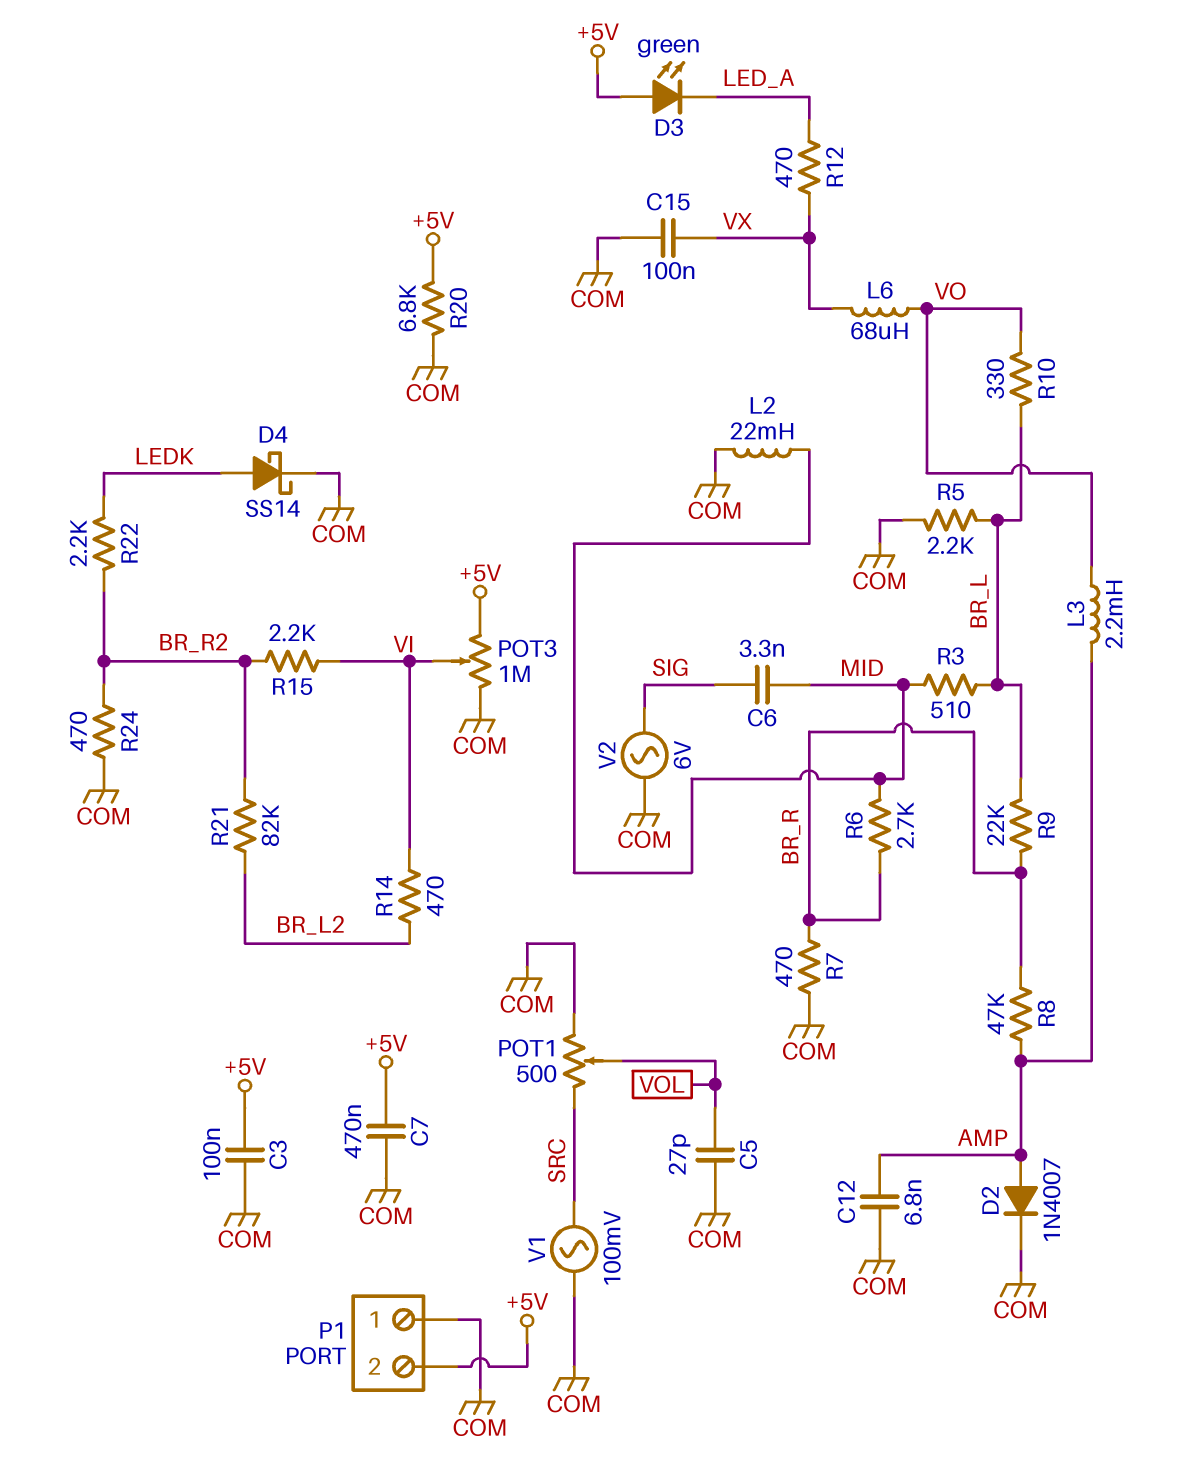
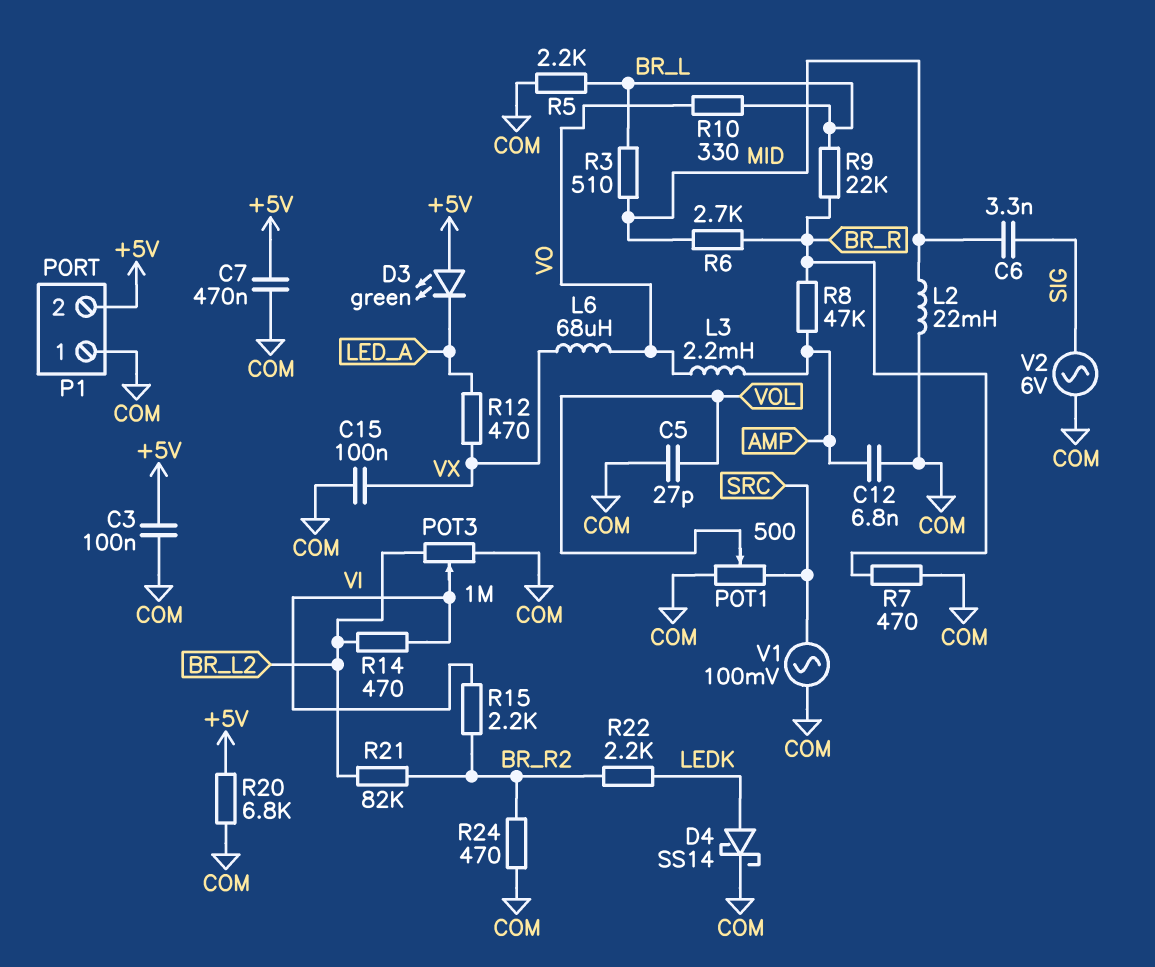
D2: diode 1N4007 (A AMP, K COM) -> none
POT3: 1M (+5V, COM, wiper VI) -> 1M (BR_L2, COM, wiper VI)

